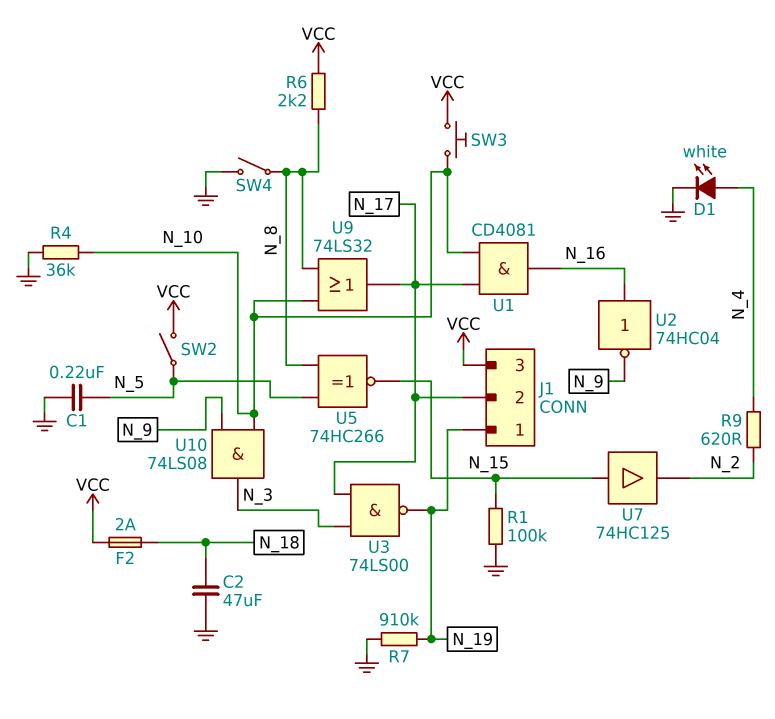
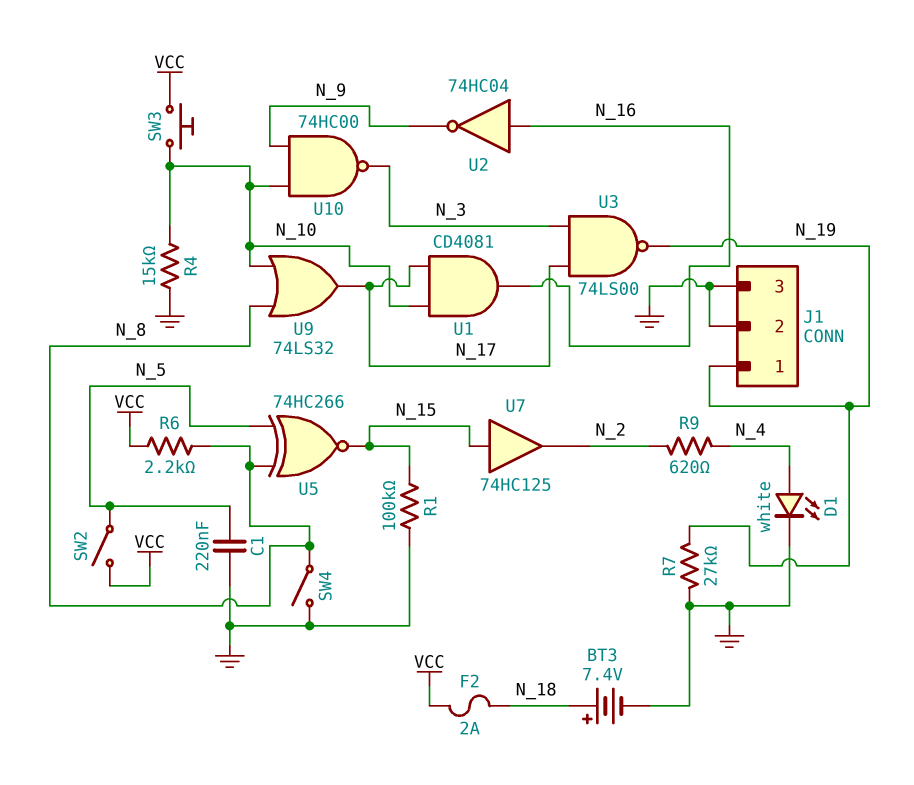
BT3: none -> 7.4V (plus N_18, minus GND)
C2: 47uF (GND, N_18) -> none
J1 pin 2: N_17 -> GND
J1 pin 3: VCC -> GND
R4: 36k (GND, N_10) -> 15k (GND, N_10)
R7: 910k (GND, N_19) -> 27k (GND, N_19)
U10: AND 74LS08 (in N_9, in N_10, out N_3) -> NAND 74HC00 (in N_9, in N_10, out N_3)

